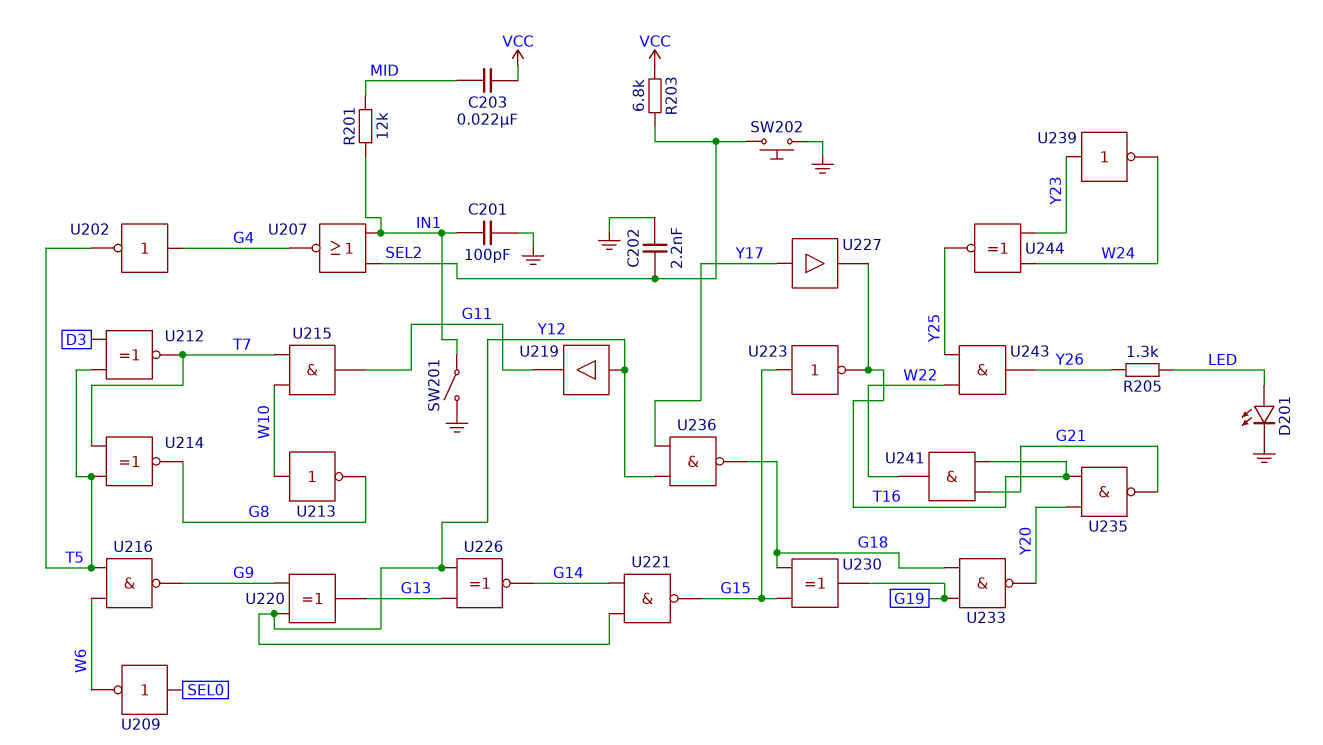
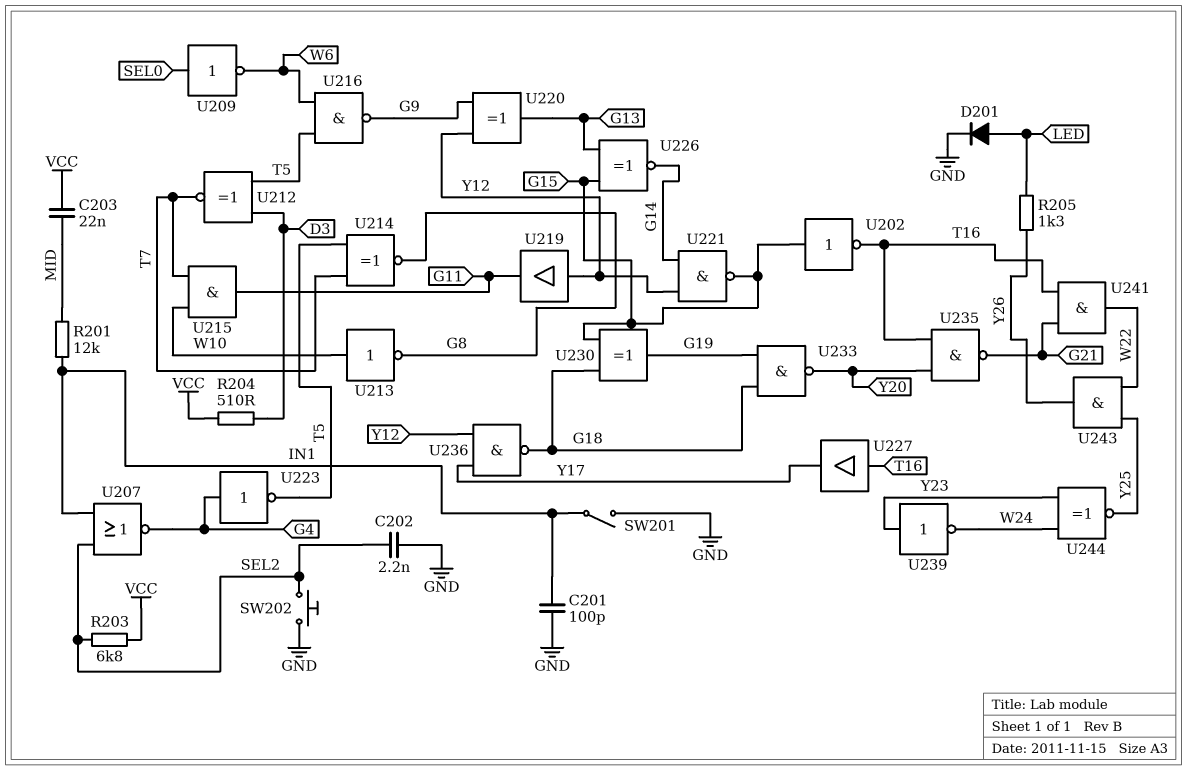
D201: LED (A LED, K GND) -> diode (A LED, K GND)
R204: none -> 510 (D3, VCC)
U202: NOT (in G4, out T5) -> NOT (in G15, out T16)
U223: NOT (in G15, out T16) -> NOT (in G4, out T5)
U226: XNOR (in G13, in Y12, out G14) -> XNOR (in G13, in G15, out G14)
U227: buffer (in Y17, out T16) -> buffer (in T16, out Y17)

